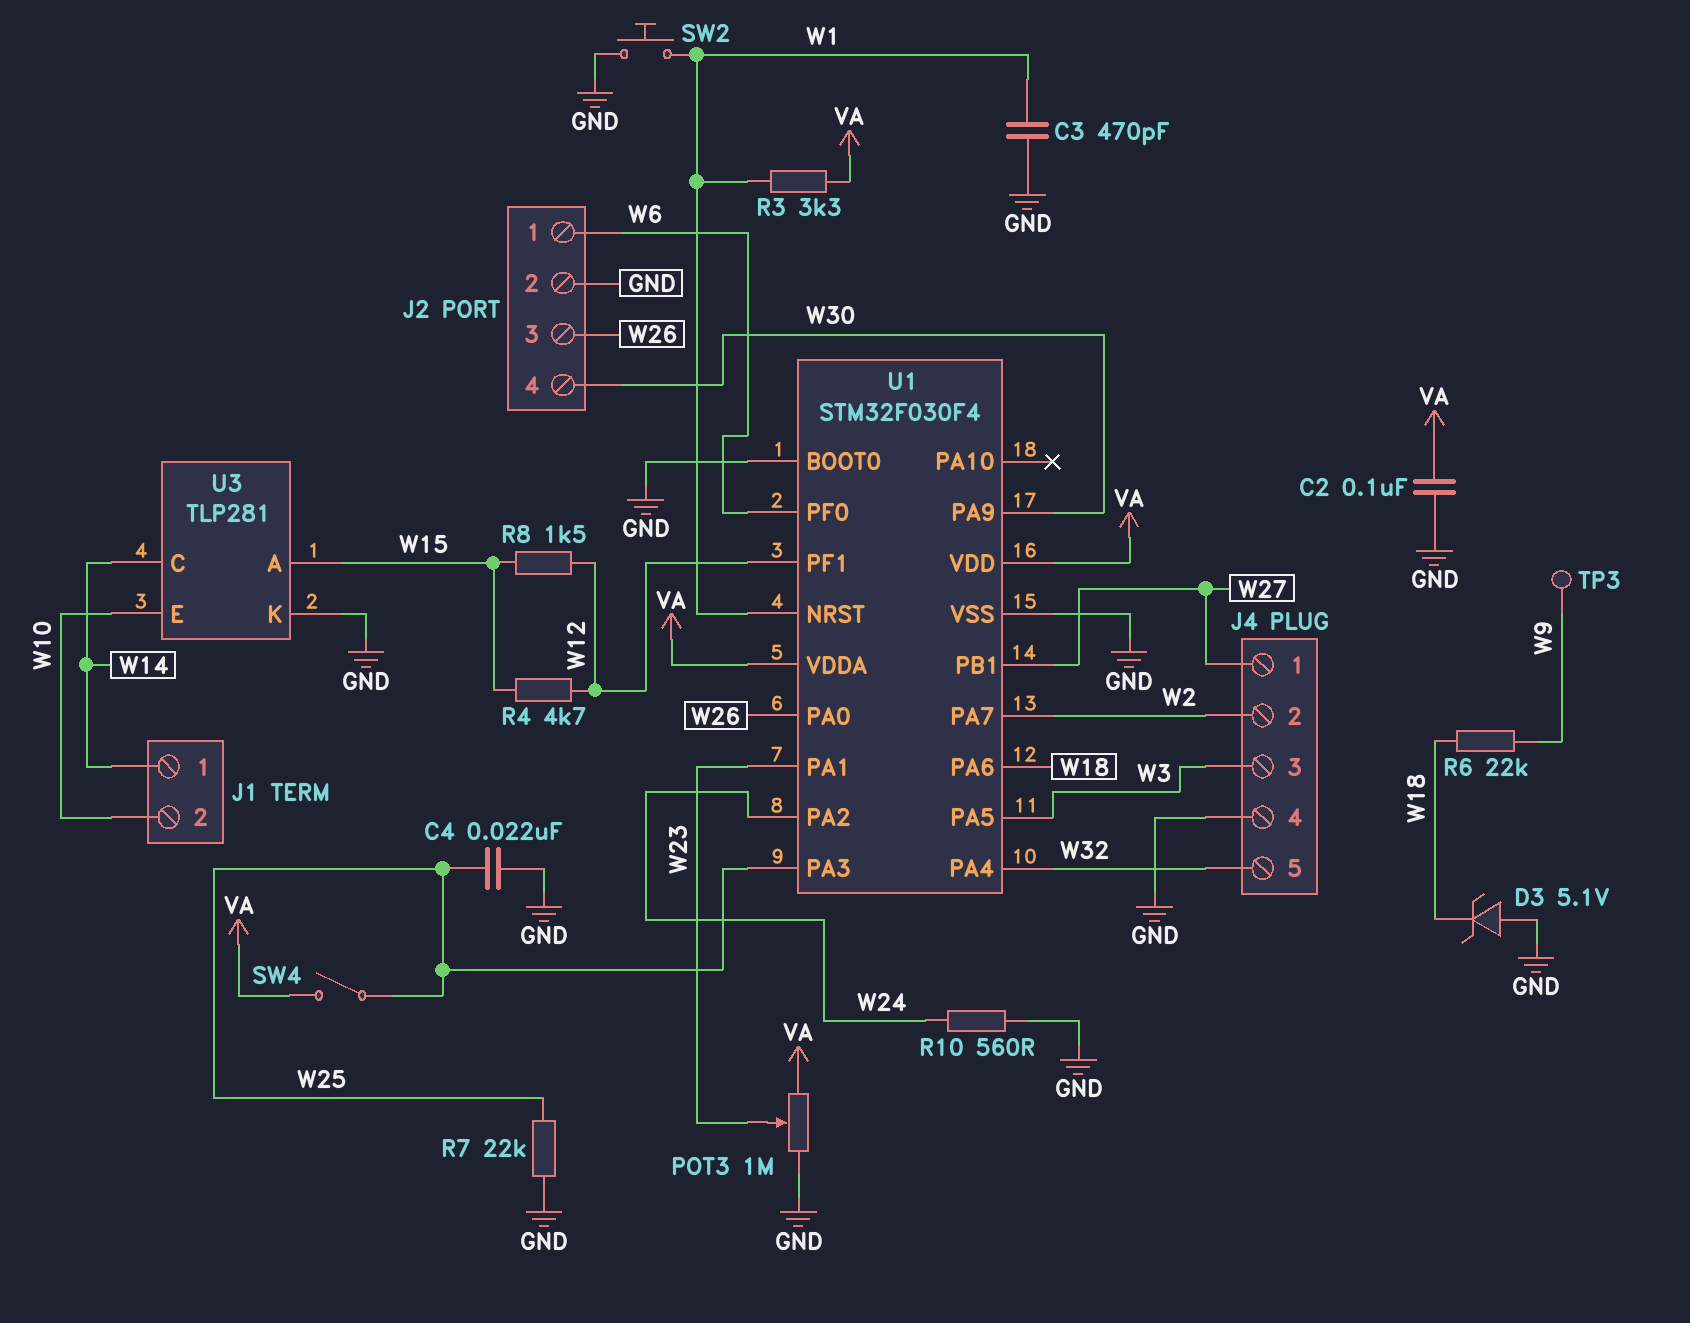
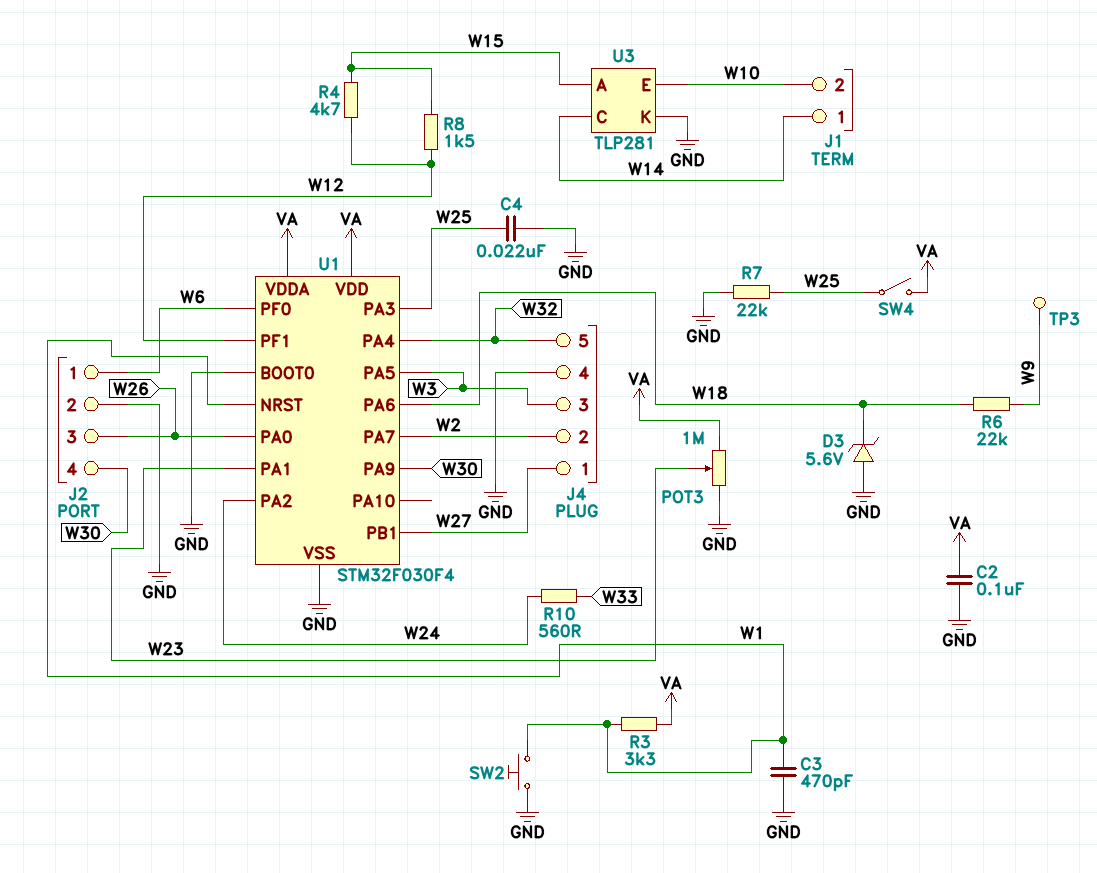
D3: zener 5.1V (A GND, K W18) -> zener 5.6V (A GND, K W18)
R10: 560 (GND, W24) -> 560 (W24, W33)

